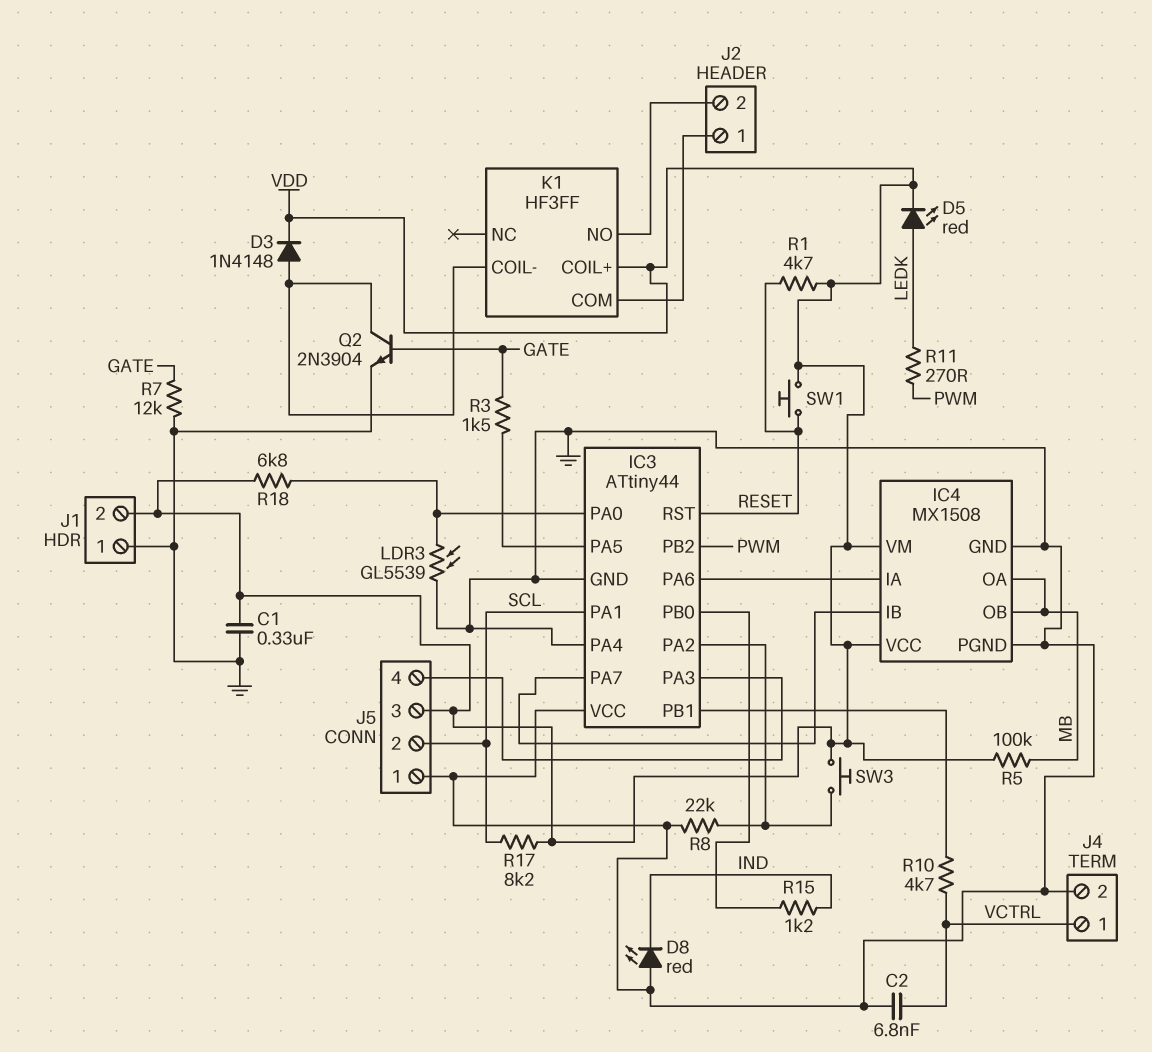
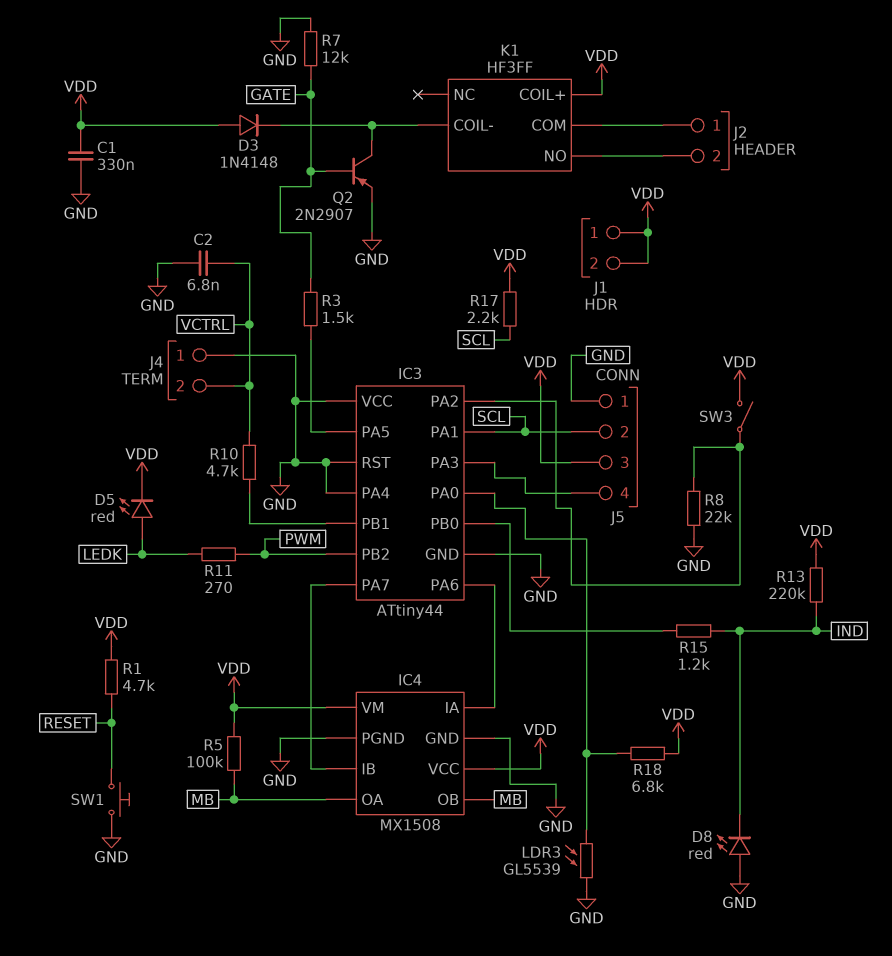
D3: diode 1N4148 (A K1/COIL-, K VDD) -> diode 1N4148 (A VDD, K K1/COIL-)
IC3 pin RST: RESET -> GND
J1 pin 1: GND -> VDD
J4 pin 1: VCTRL -> GND
J4 pin 2: GND -> VCTRL
Q2: NPN 2N3904 (B GATE, C K1/COIL-, E GND) -> PNP 2N2907 (B GATE, C K1/COIL-, E GND)
R13: none -> 220k (IND, VDD)
R17: 8.2k (SCL, VDD) -> 2.2k (SCL, VDD)
SW1: button (RESET, VDD) -> button (GND, RESET)
SW3: button (IC3/PA2, VDD) -> switch (IC3/PA2, VDD)

